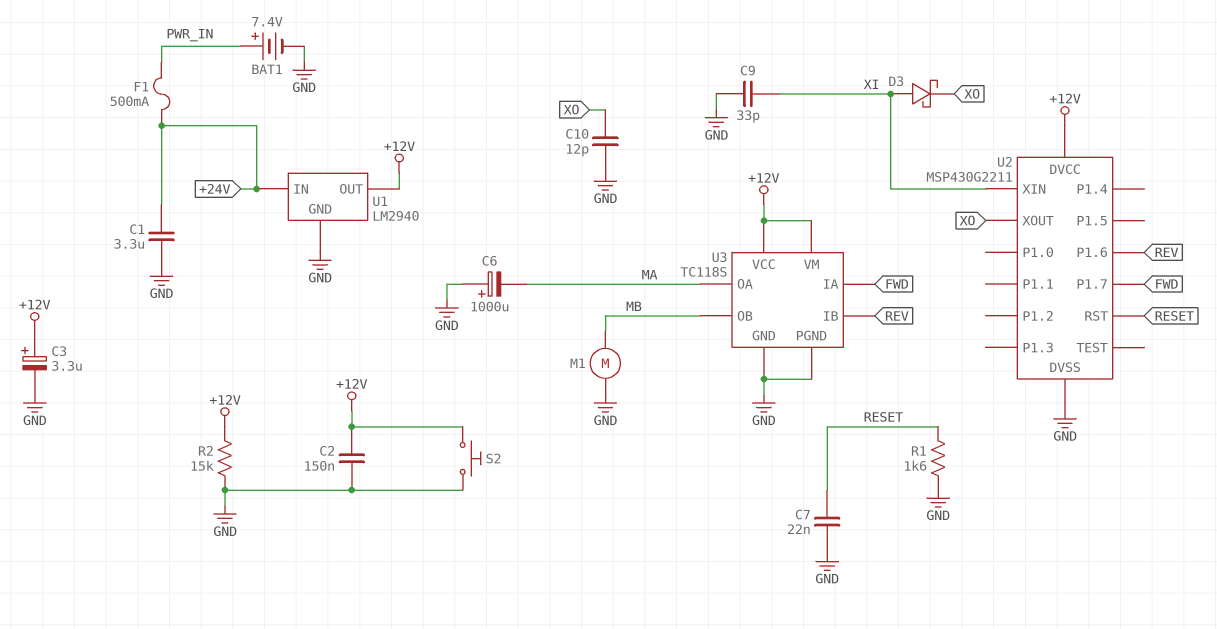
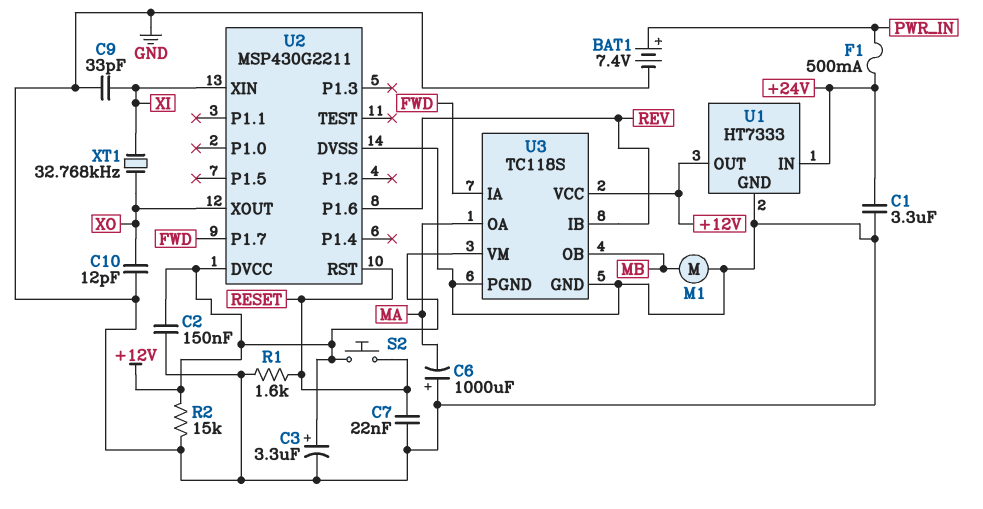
D3: schottky (A XI, K XO) -> none
S2: button (+12V, GND) -> button (+12V, RESET)
U1: LM2940 -> HT7333
XT1: none -> 32.768kHz (XI, XO)

